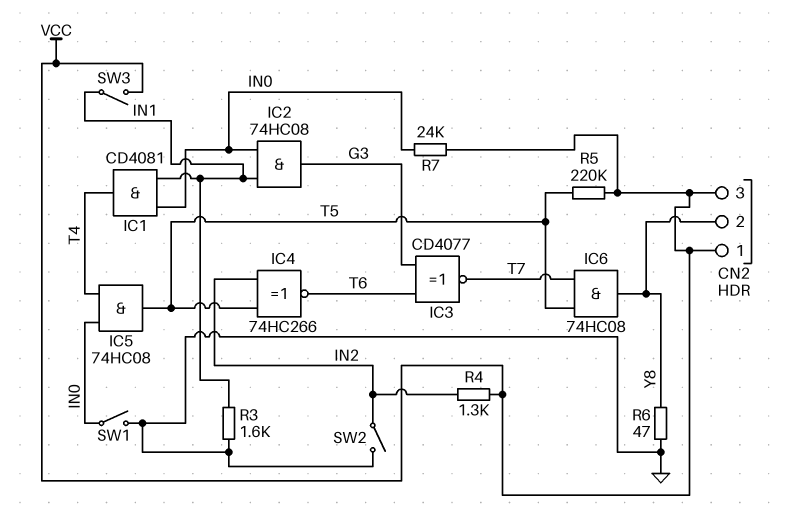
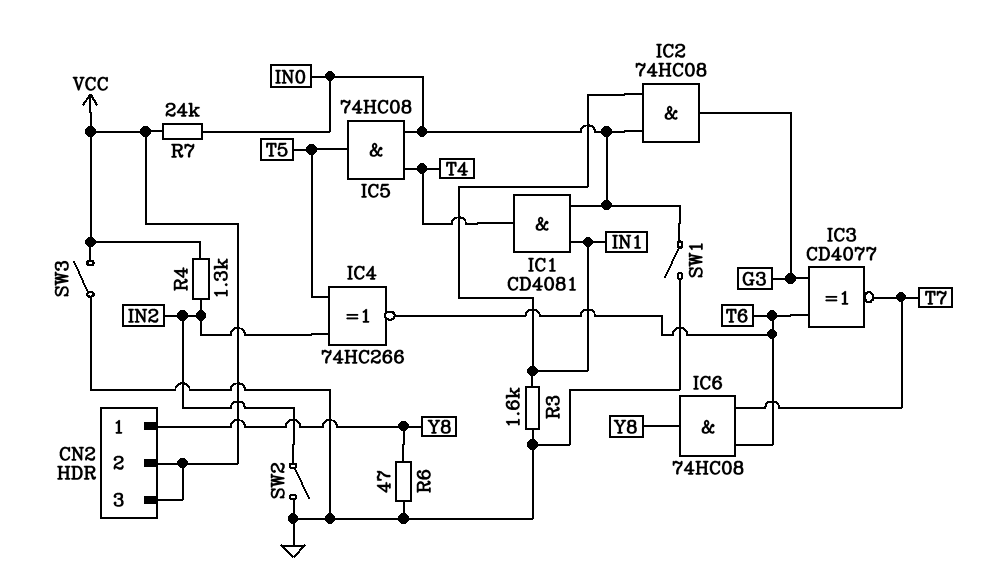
CN2 pin 1: VCC -> Y8
CN2 pin 2: Y8 -> VCC
IC6: AND 74HC08 (in T5, in T7, out Y8) -> AND 74HC08 (in T6, in T7, out Y8)
R5: 220k (T5, VCC) -> none
SW3: switch (IN1, VCC) -> switch (GND, VCC)

